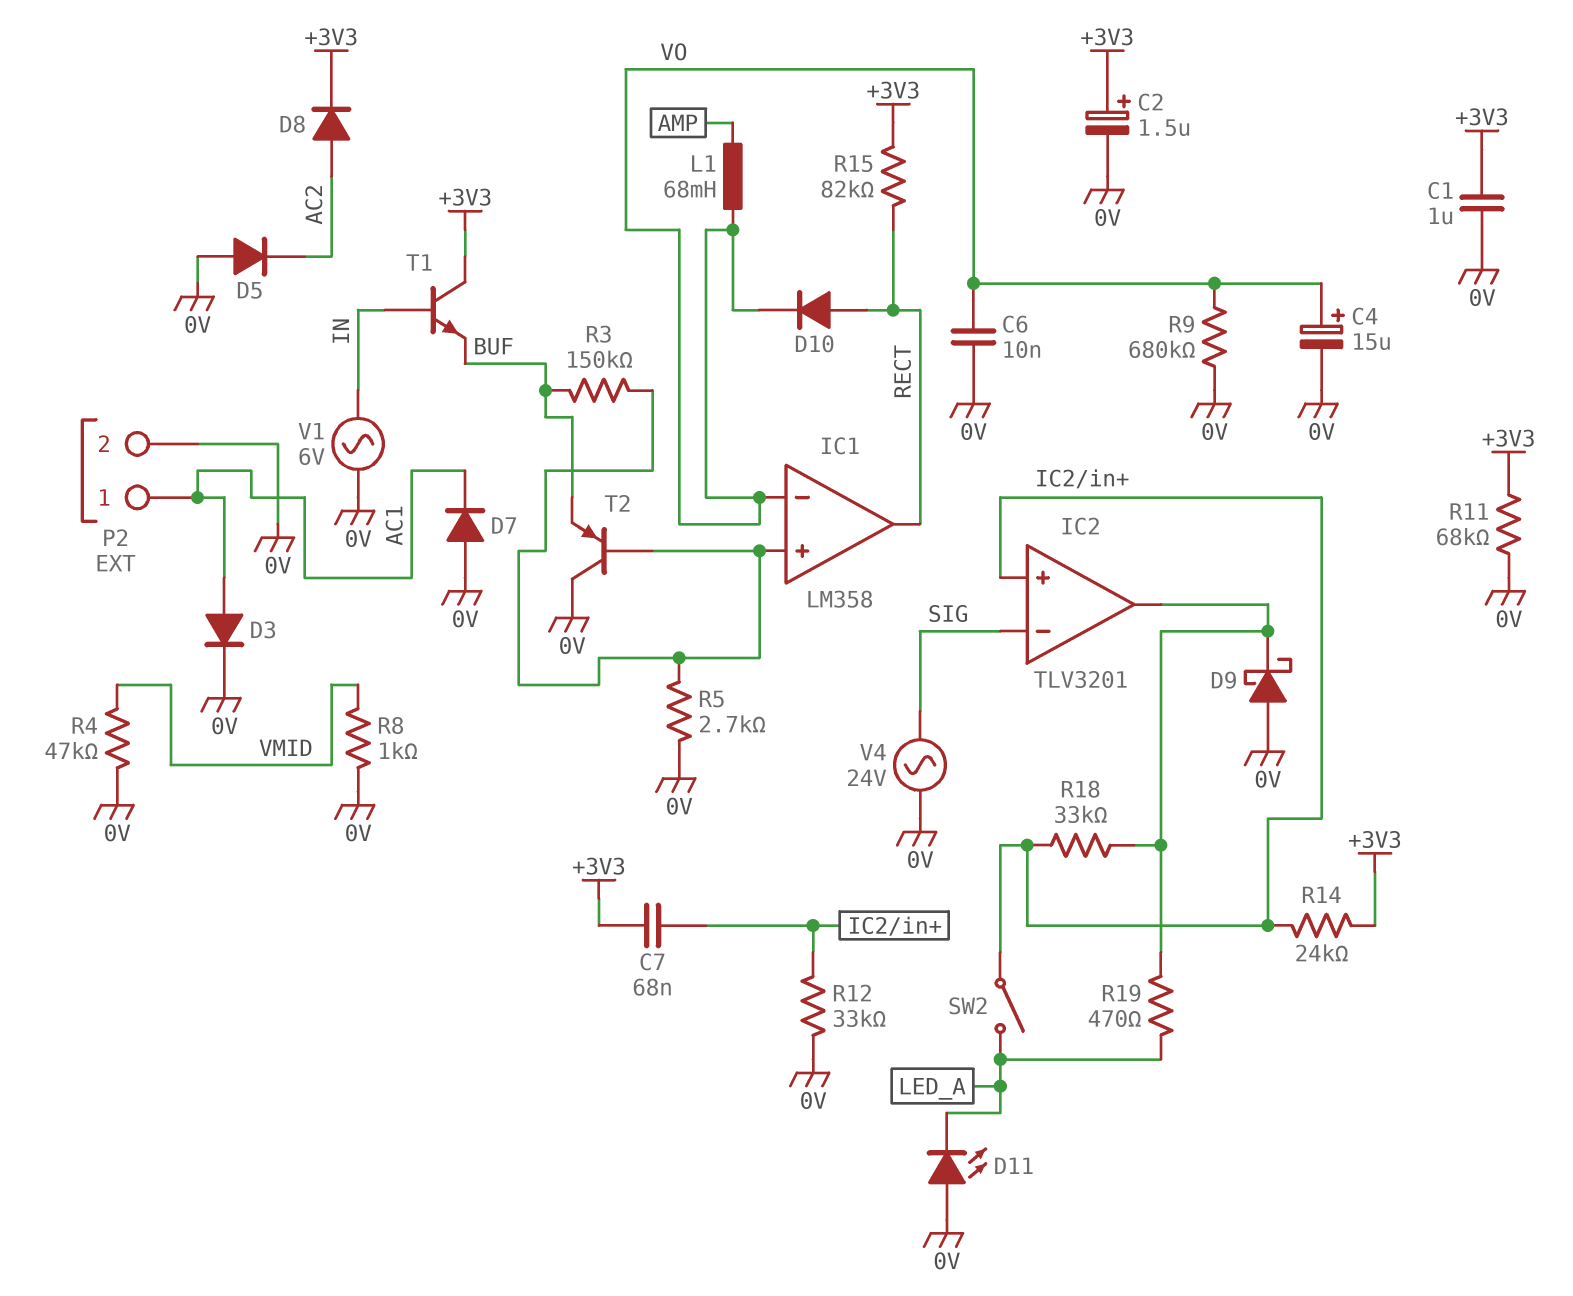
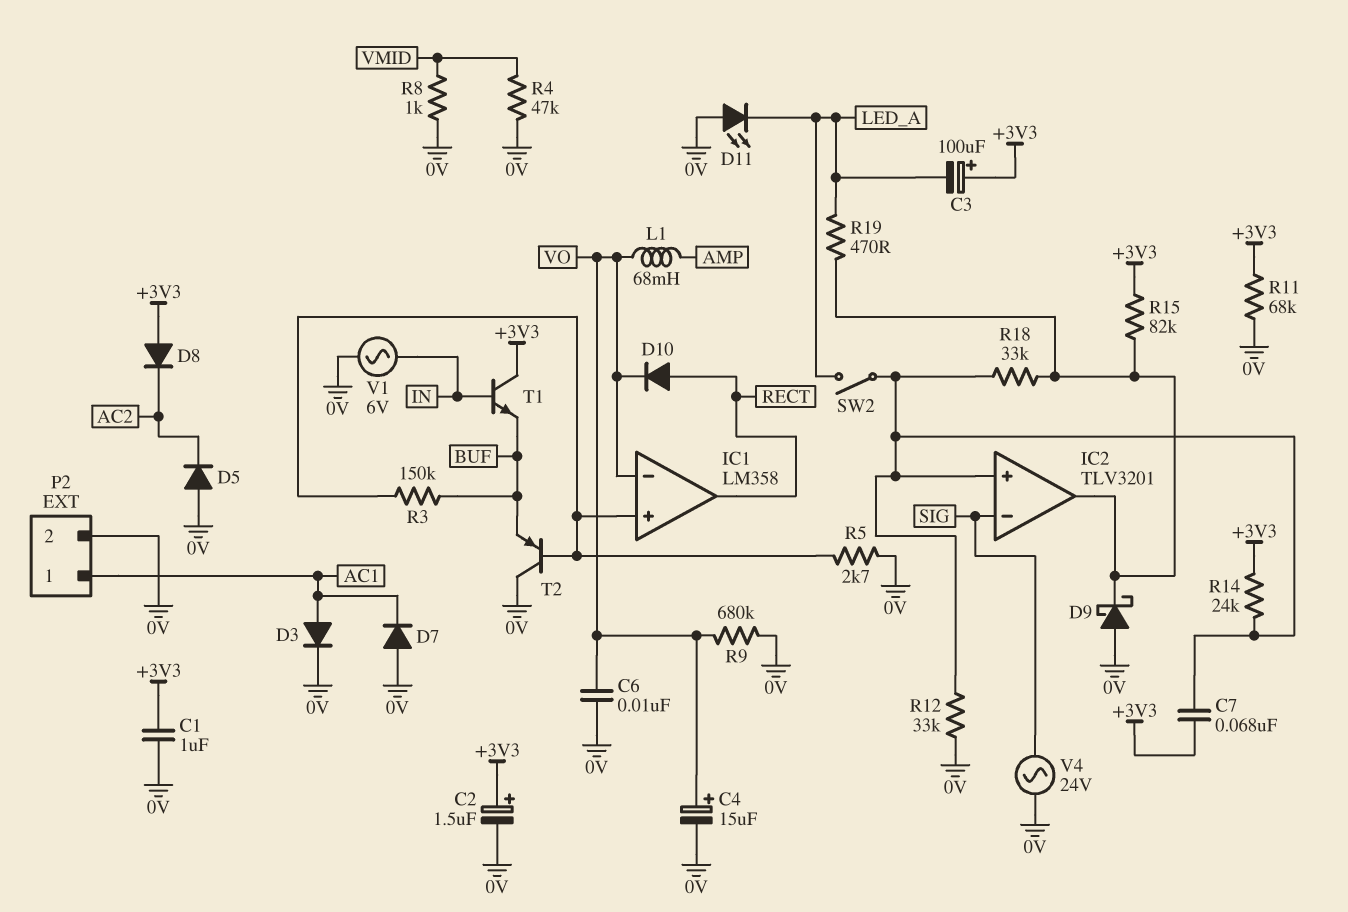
C3: none -> 100uF (plus +3V3, minus LED_A)
D8: diode (A AC2, K +3V3) -> diode (A +3V3, K AC2)
R15: 82k (+3V3, RECT) -> 82k (+3V3, IC2/out)

